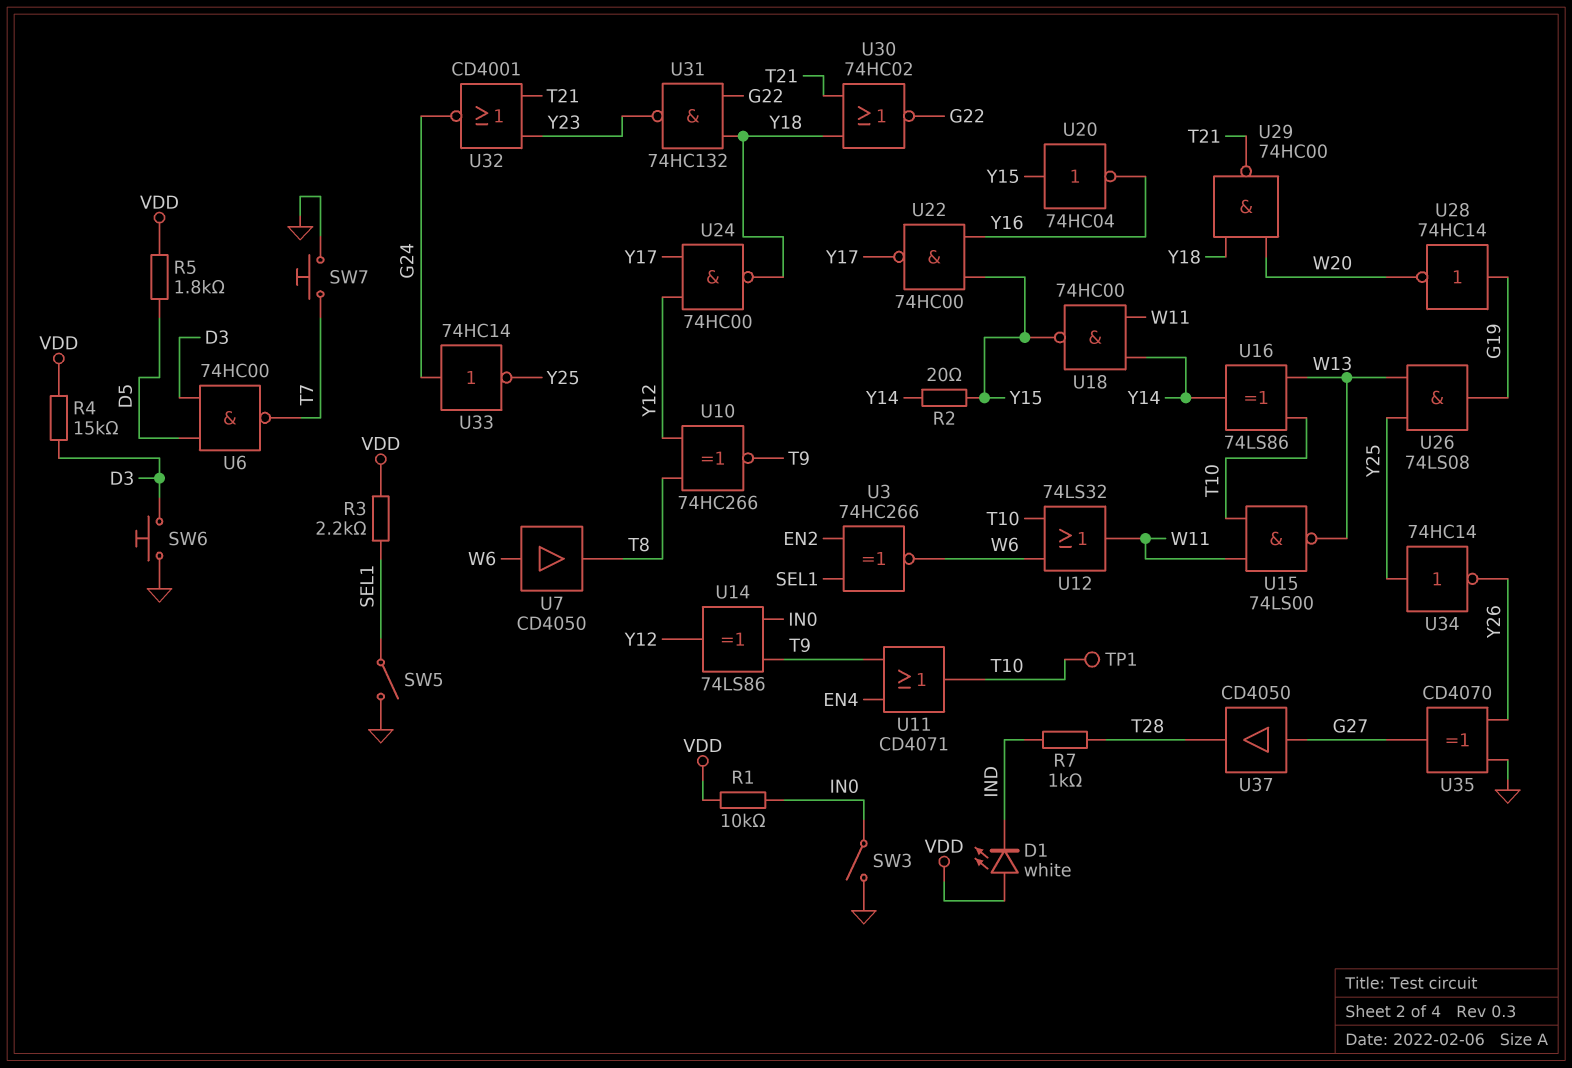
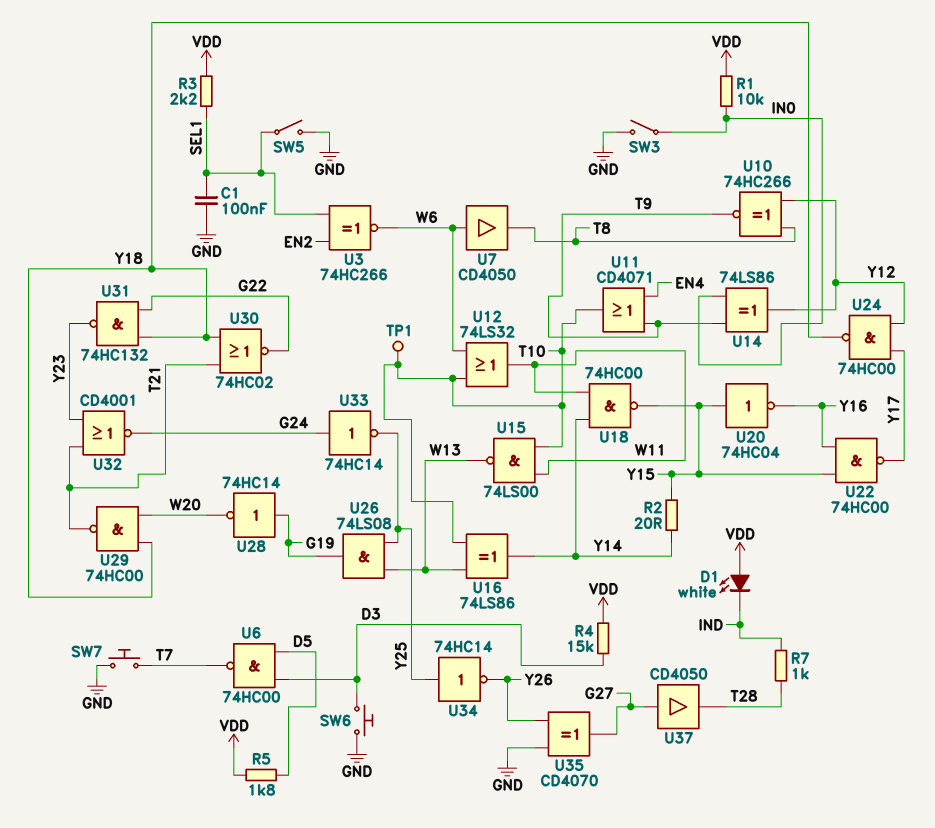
C1: none -> 100nF (GND, SEL1)

